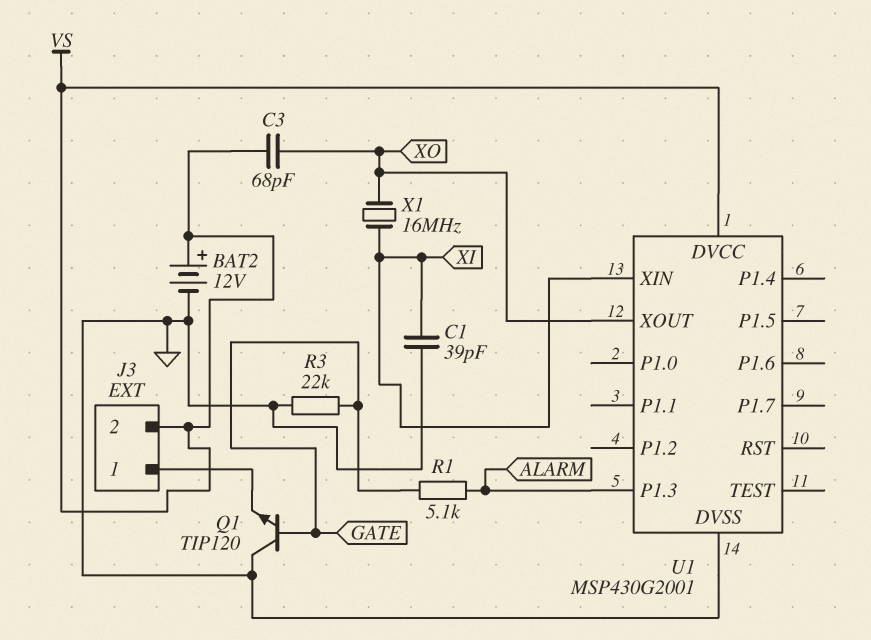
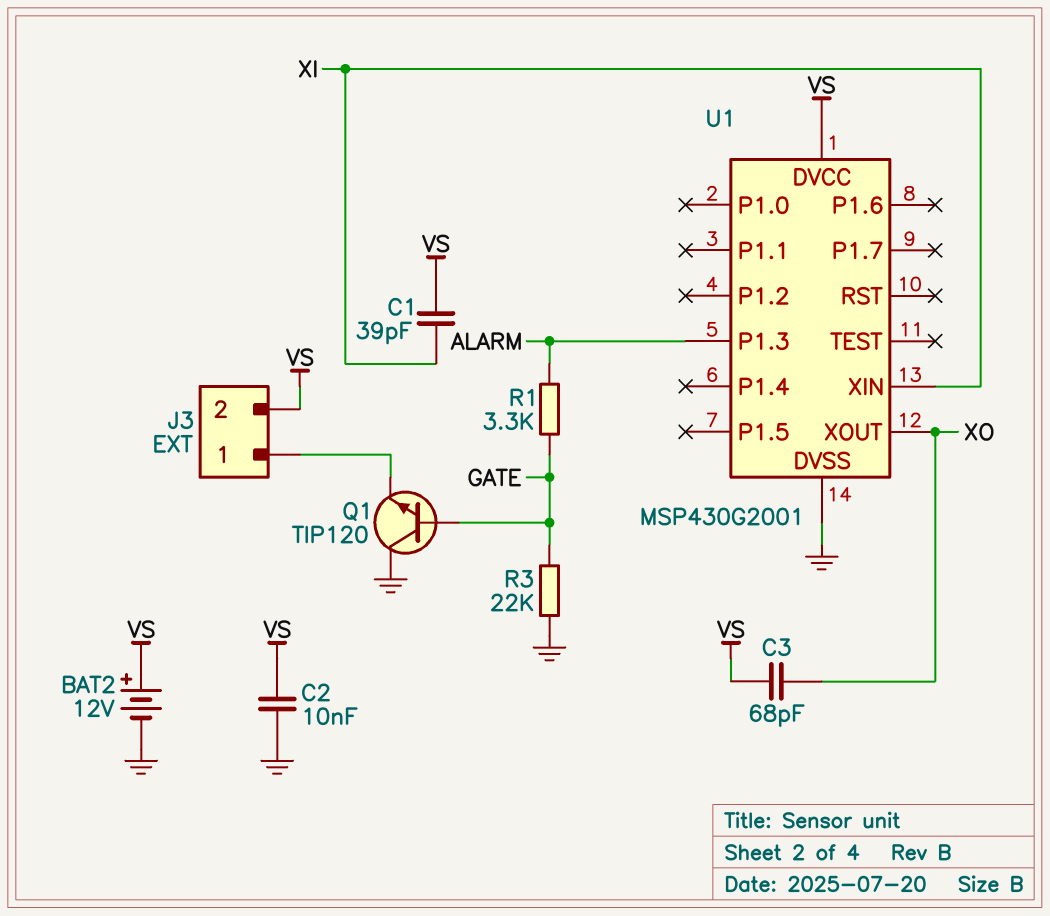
C1: 39pF (GND, XI) -> 39pF (VS, XI)
C2: none -> 10nF (GND, VS)
R1: 5.1k (ALARM, GATE) -> 3.3k (ALARM, GATE)
X1: 16MHz (XI, XO) -> none

